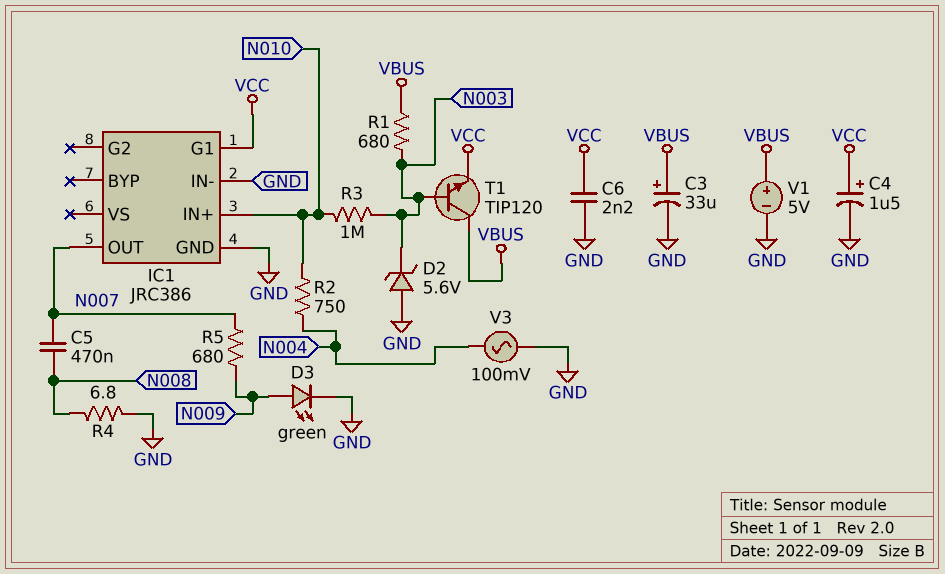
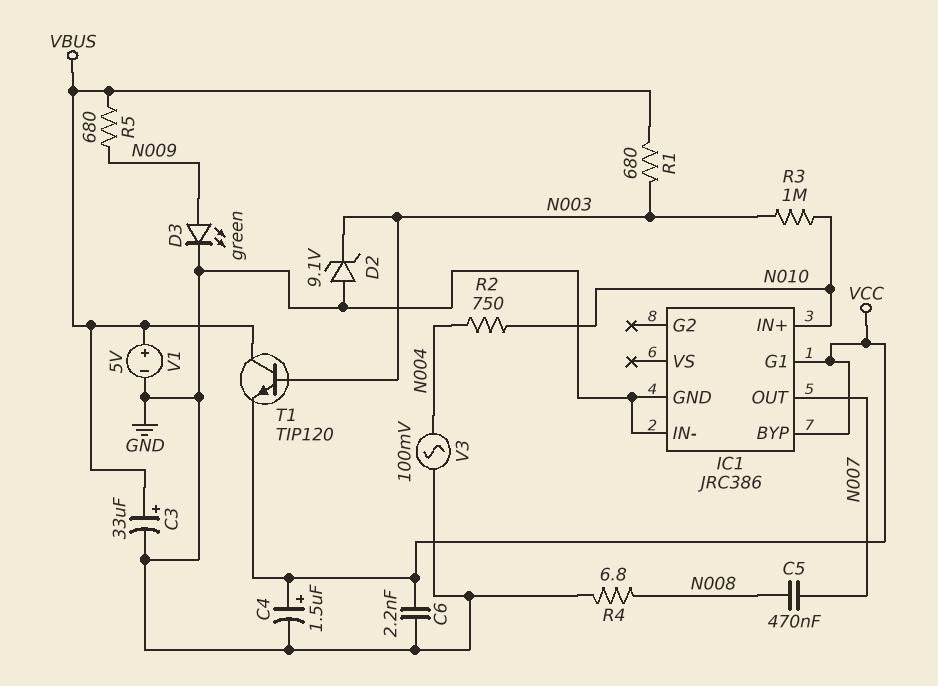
D2: zener 5.6V (A GND, K N003) -> zener 9.1V (A GND, K N003)
IC1 pin BYP: none -> VCC
R5: 680 (N007, N009) -> 680 (N009, VBUS)

